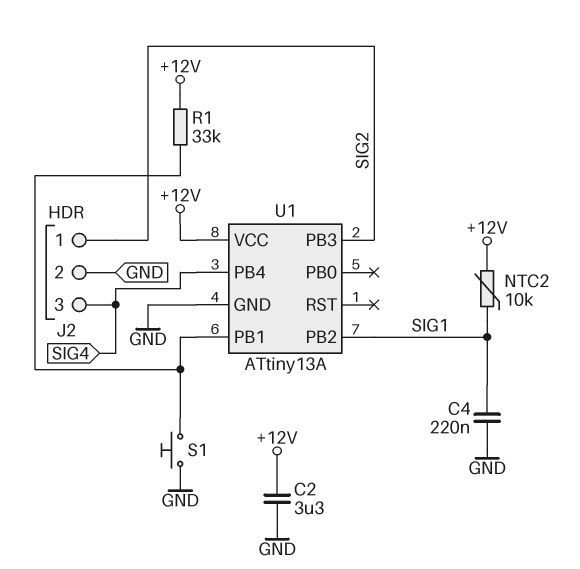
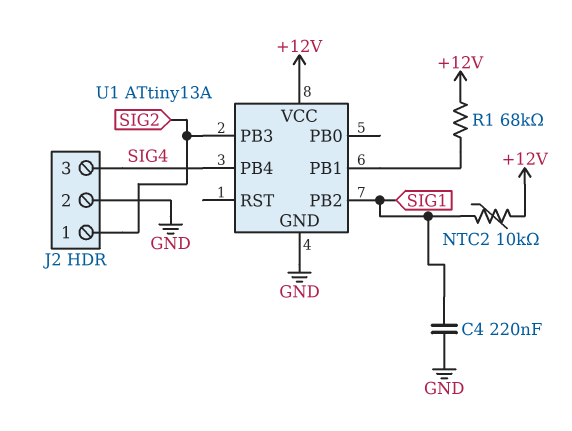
C2: 3.3uF (+12V, GND) -> none
R1: 33k (+12V, U1/PB1) -> 68k (+12V, U1/PB1)
S1: button (GND, U1/PB1) -> none

